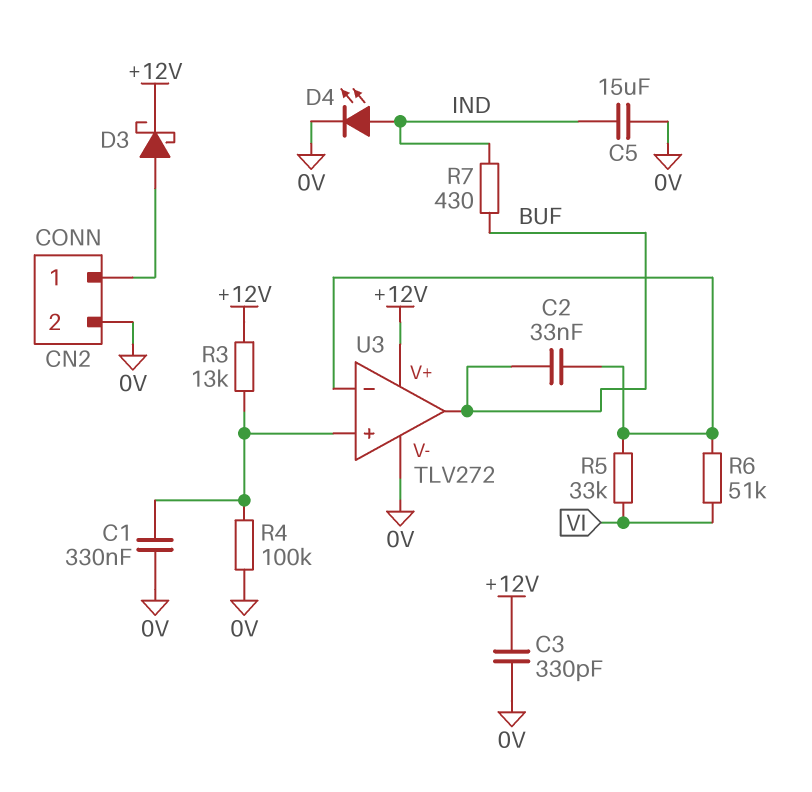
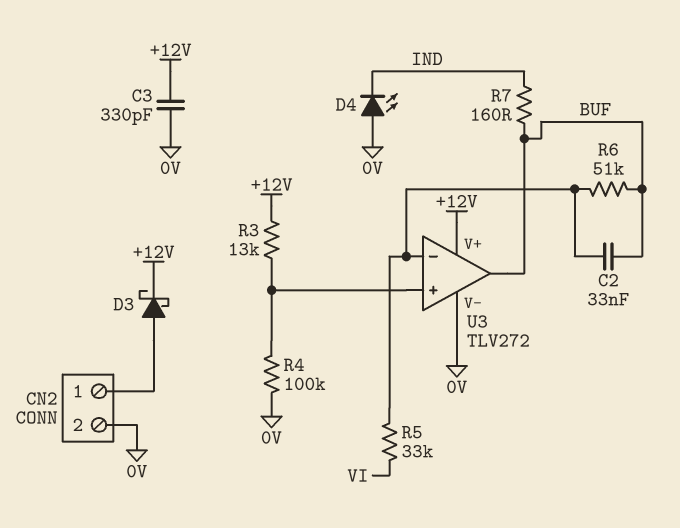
C1: 330nF (0V, U3/in+) -> none
C5: 15uF (0V, IND) -> none
D4: LED (A IND, K 0V) -> LED (A 0V, K IND)
R6: 51k (U3/in-, VI) -> 51k (BUF, U3/in-)
R7: 430 (BUF, IND) -> 160 (BUF, IND)

